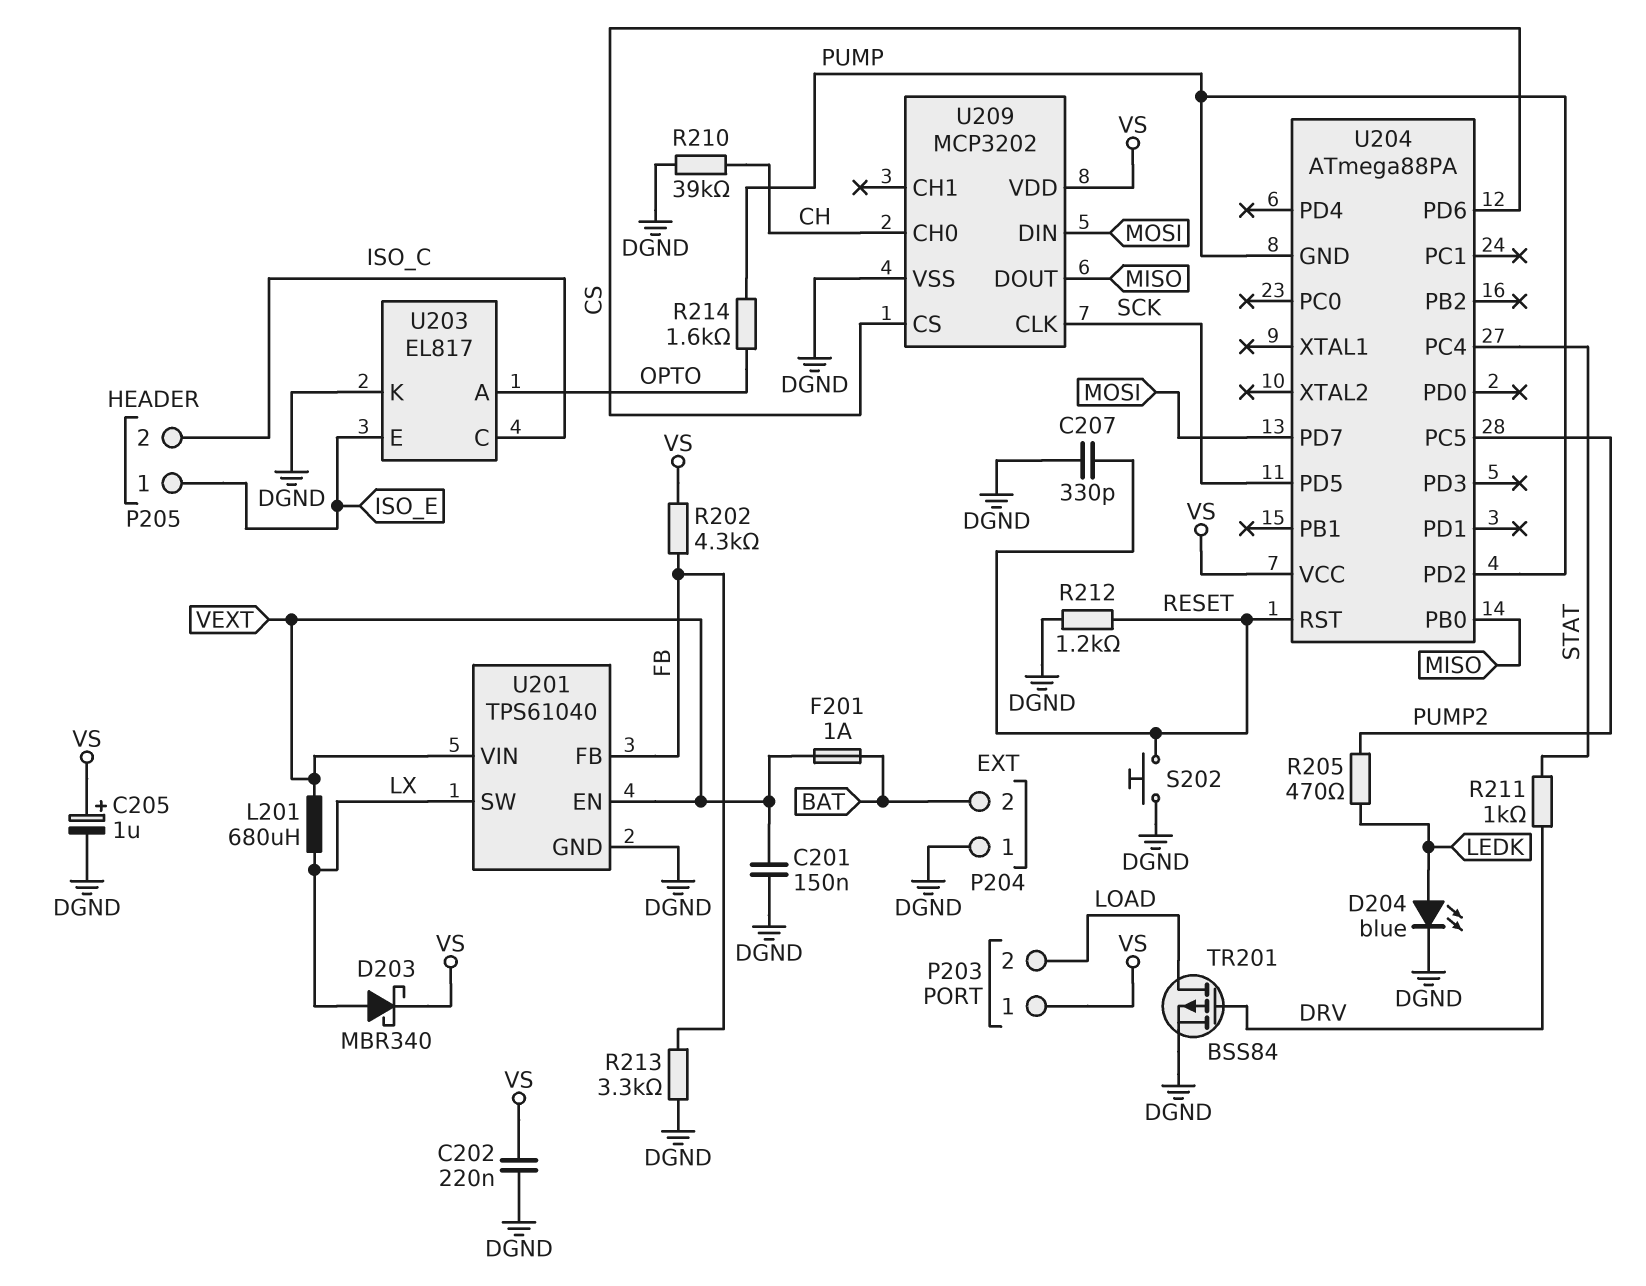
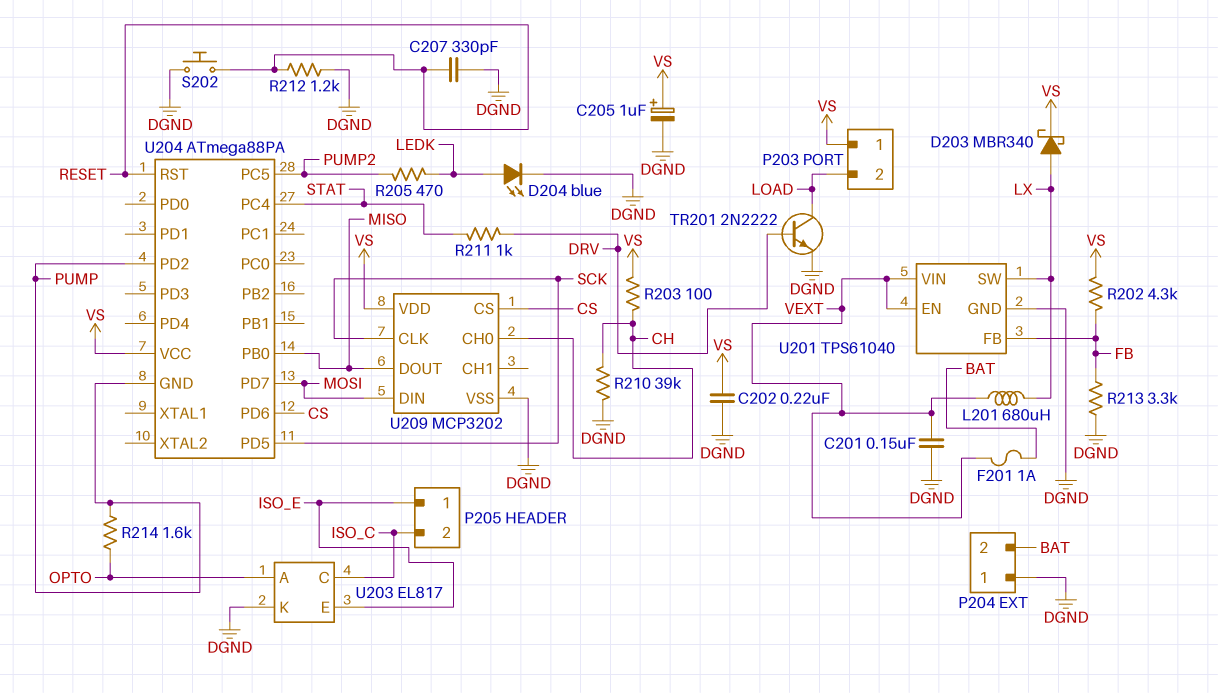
R203: none -> 100 (CH, VS)
TR201: PMOS BSS84 (G DRV, D LOAD, S DGND) -> NPN 2N2222 (B DRV, C LOAD, E DGND)

